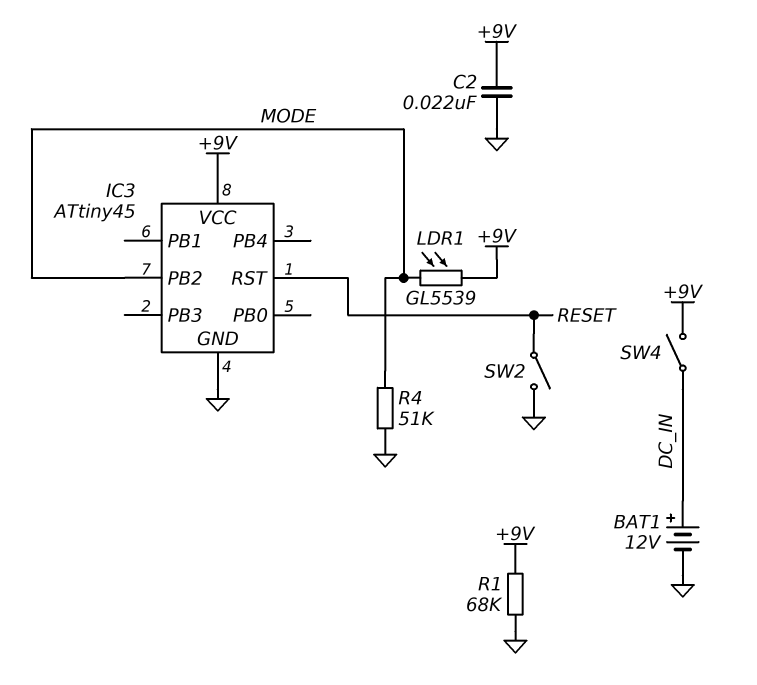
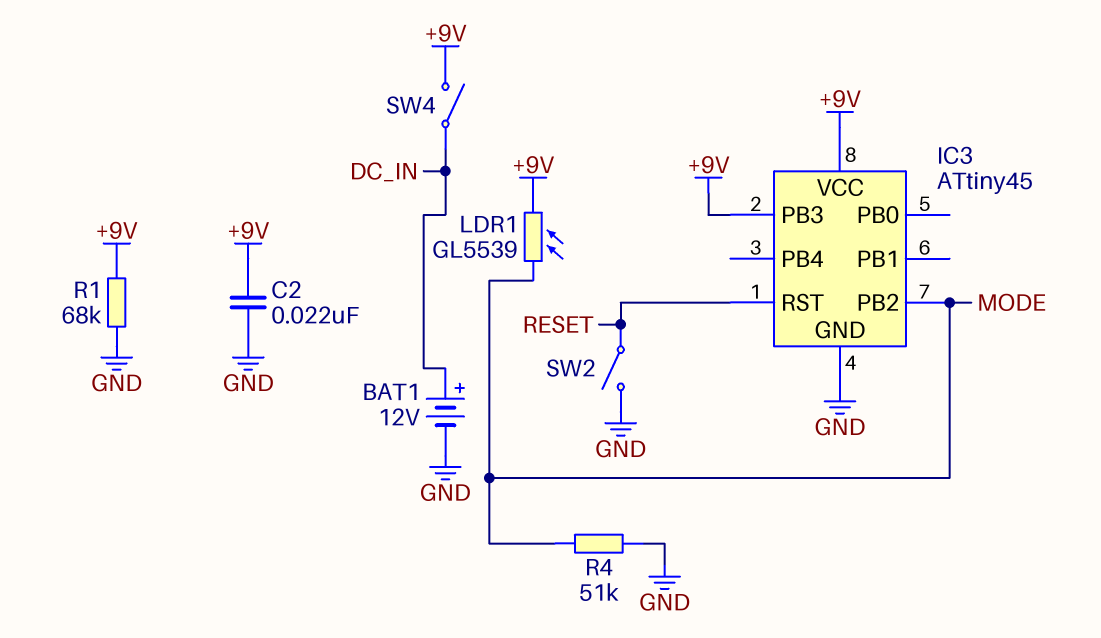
IC3 pin PB3: none -> +9V

